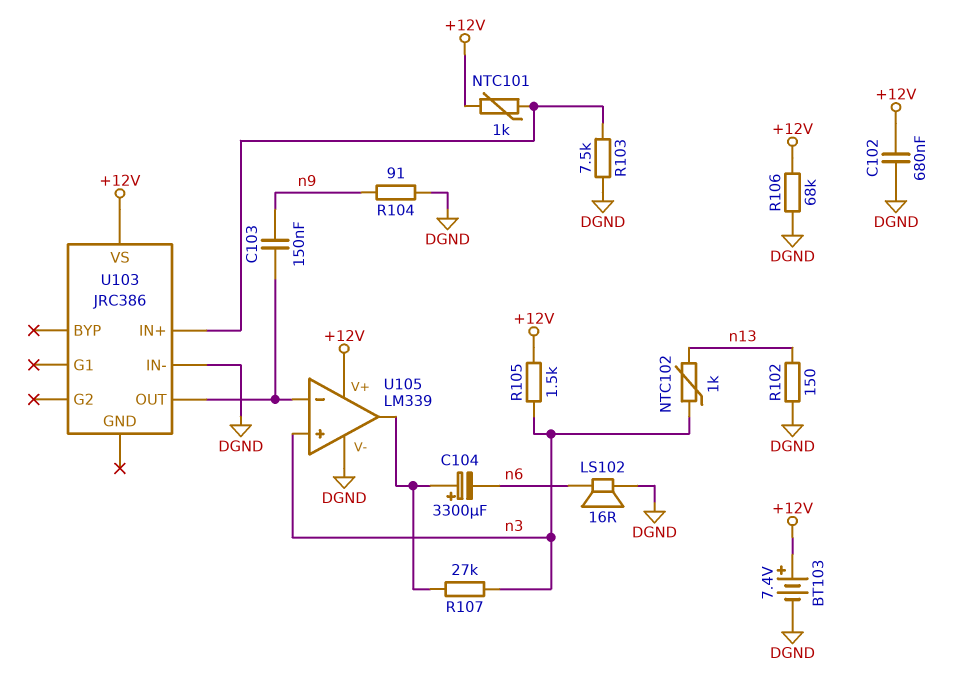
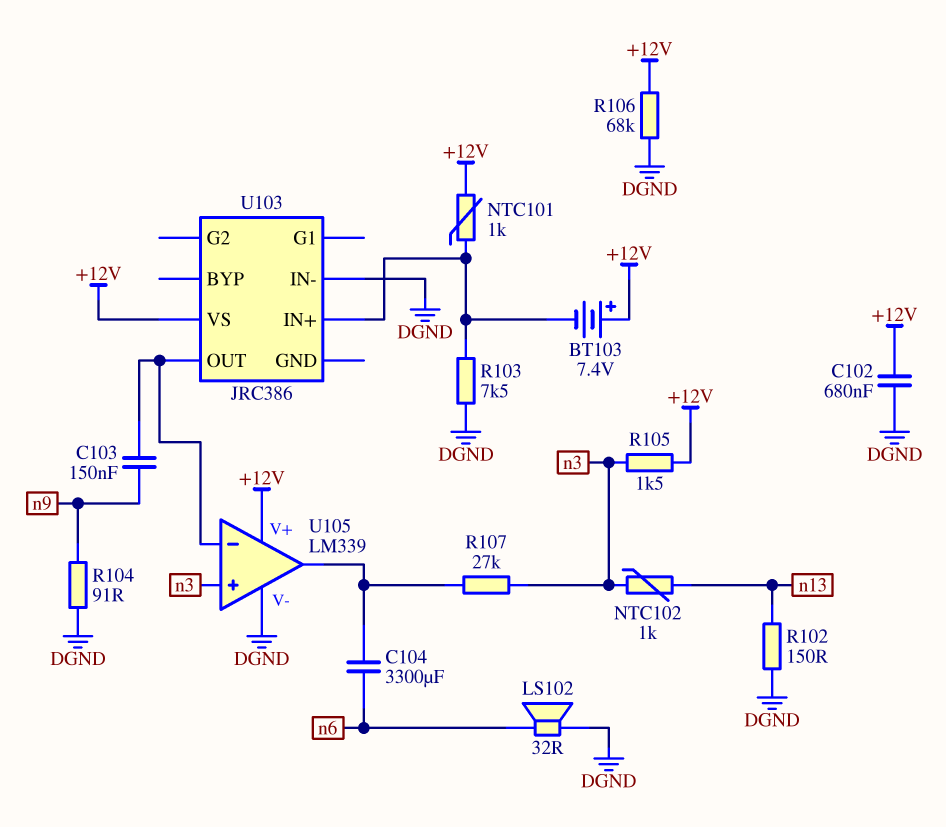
BT103: 7.4V (plus +12V, minus DGND) -> 7.4V (plus +12V, minus U103/IN+)
C104: 3300uF (plus U105/out, minus n6) -> 3300uF (U105/out, n6)
LS102: speaker 16R (DGND, n6) -> speaker 32R (DGND, n6)

